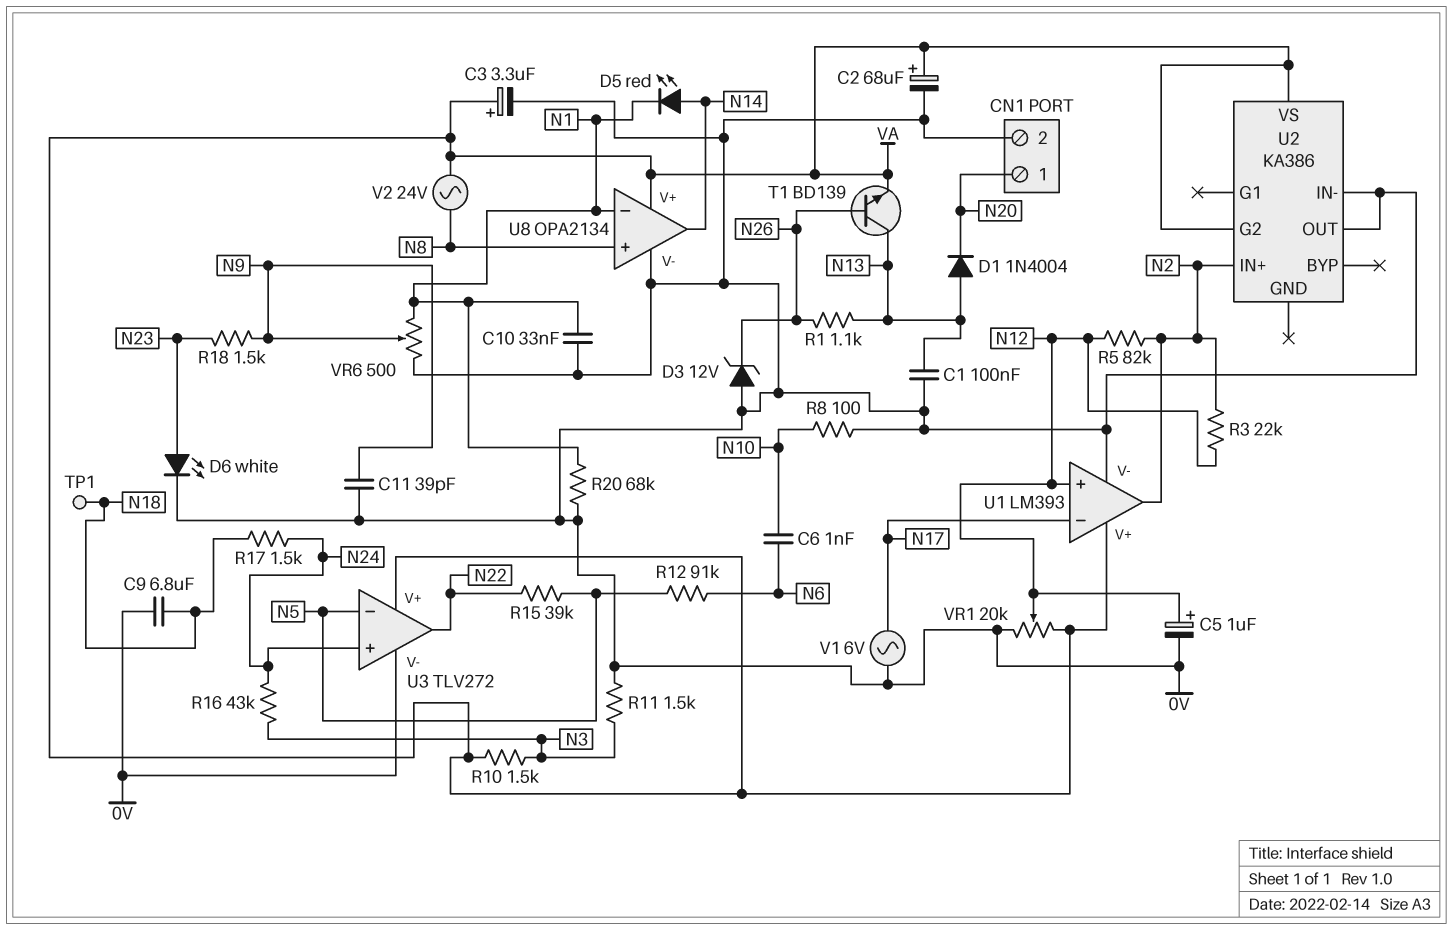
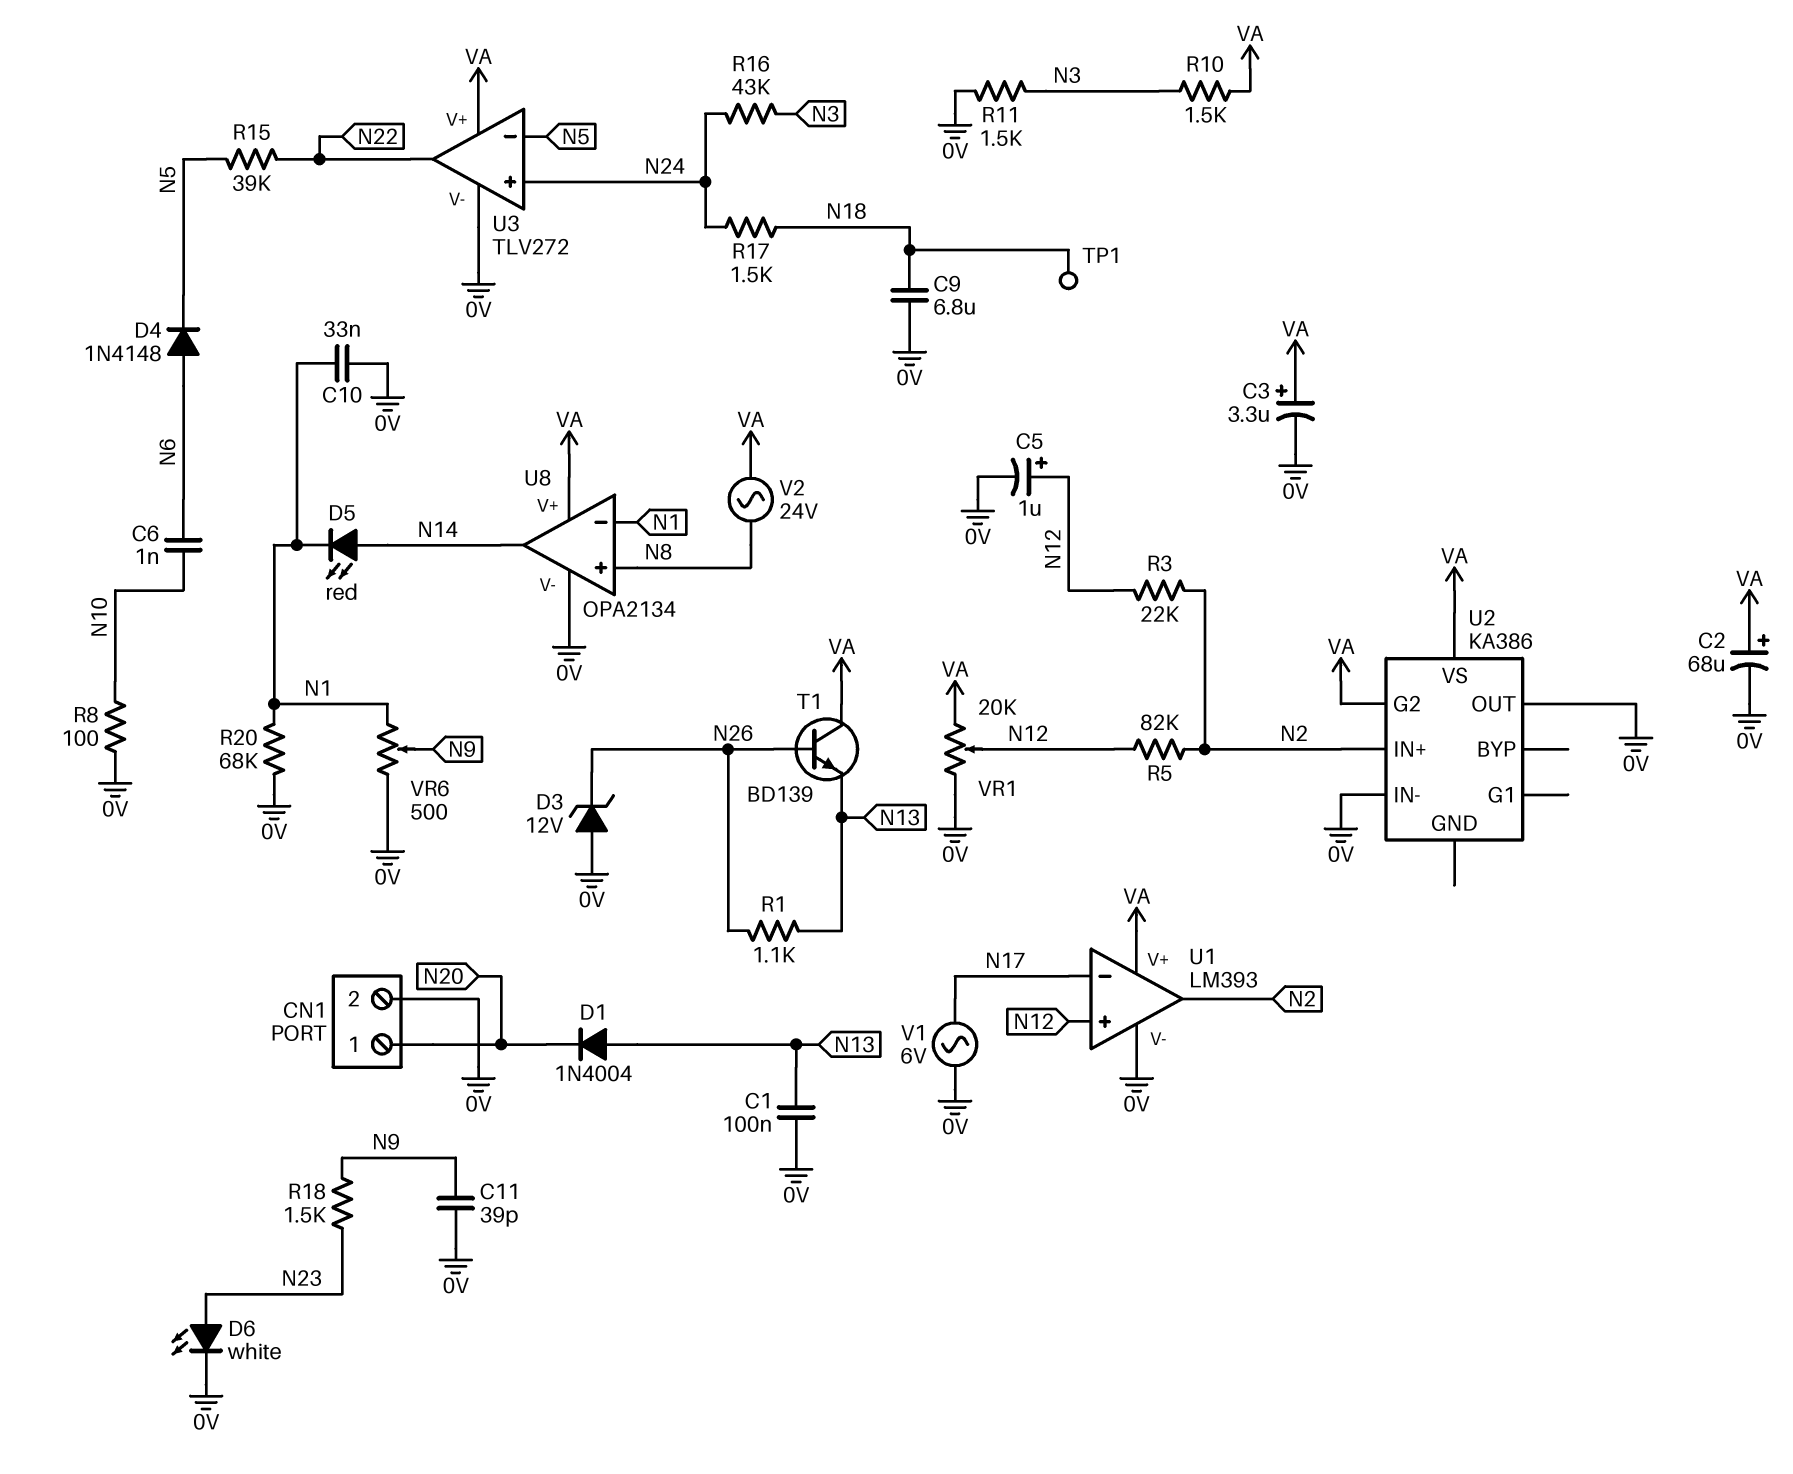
D4: none -> diode 1N4148 (A N6, K N5)
R12: 91k (N5, N6) -> none
T1: NPN BD139 (B N26, C N13, E VA) -> NPN BD139 (B N26, C VA, E N13)

